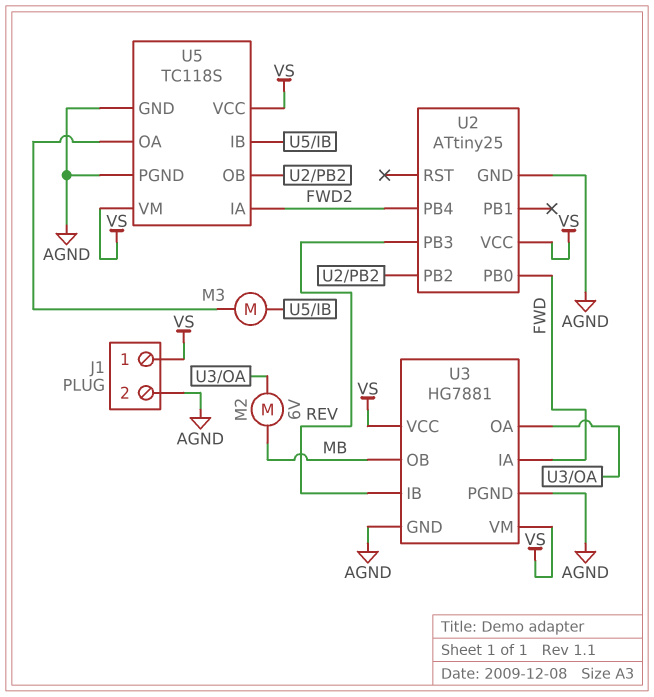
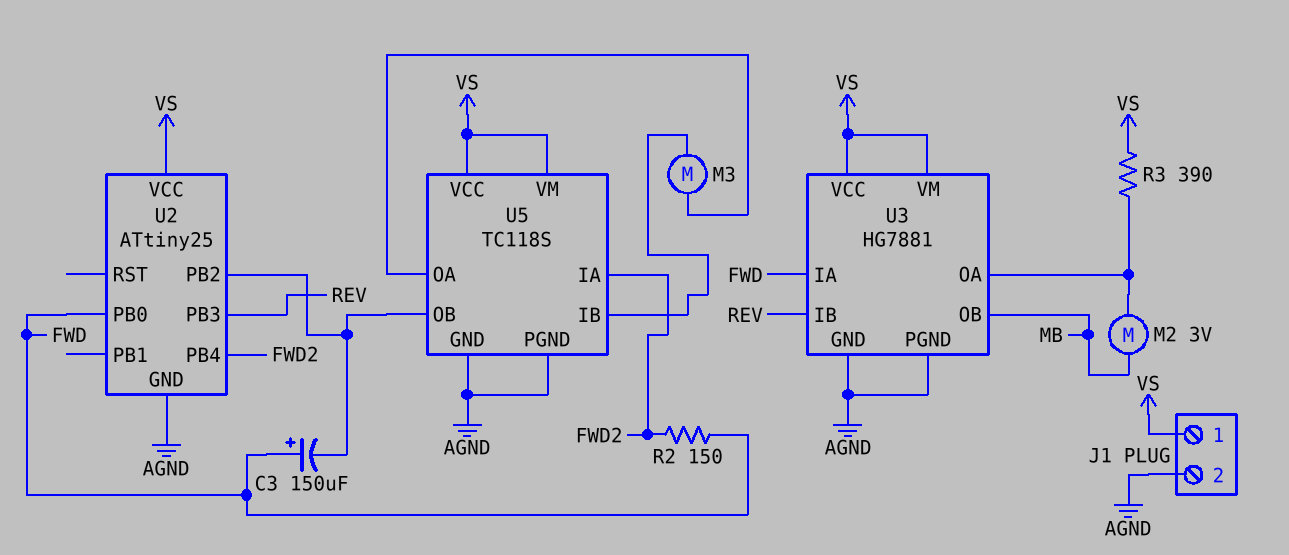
C3: none -> 150uF (plus FWD, minus U2/PB2)
M2: motor 6V (MB, U3/OA) -> motor 3V (MB, U3/OA)
R2: none -> 150 (FWD, FWD2)
R3: none -> 390 (U3/OA, VS)

